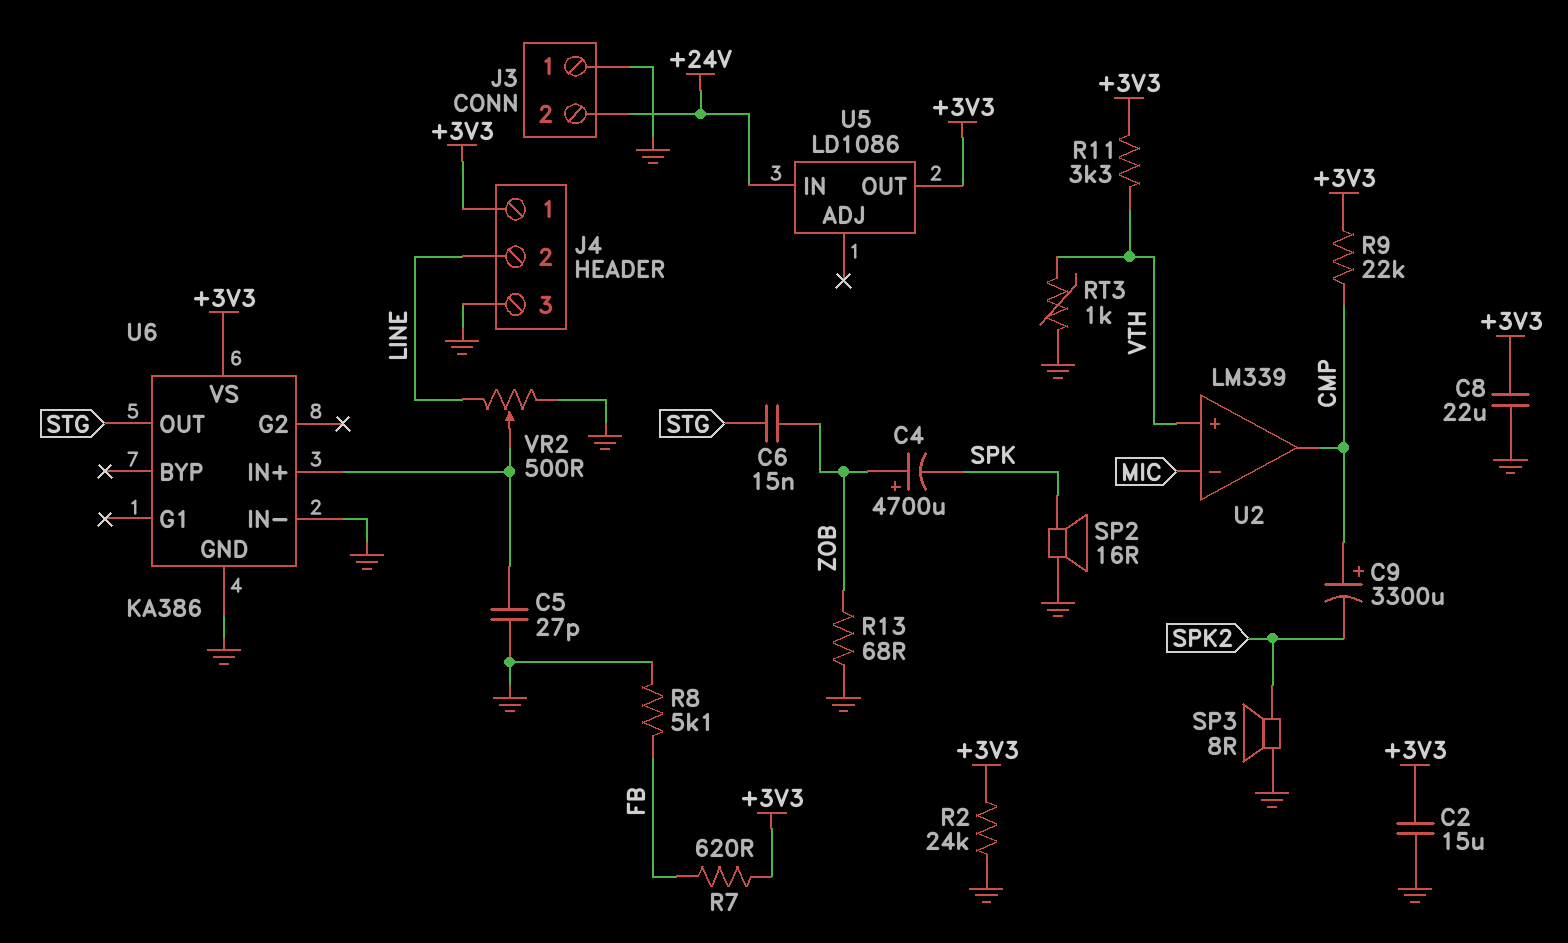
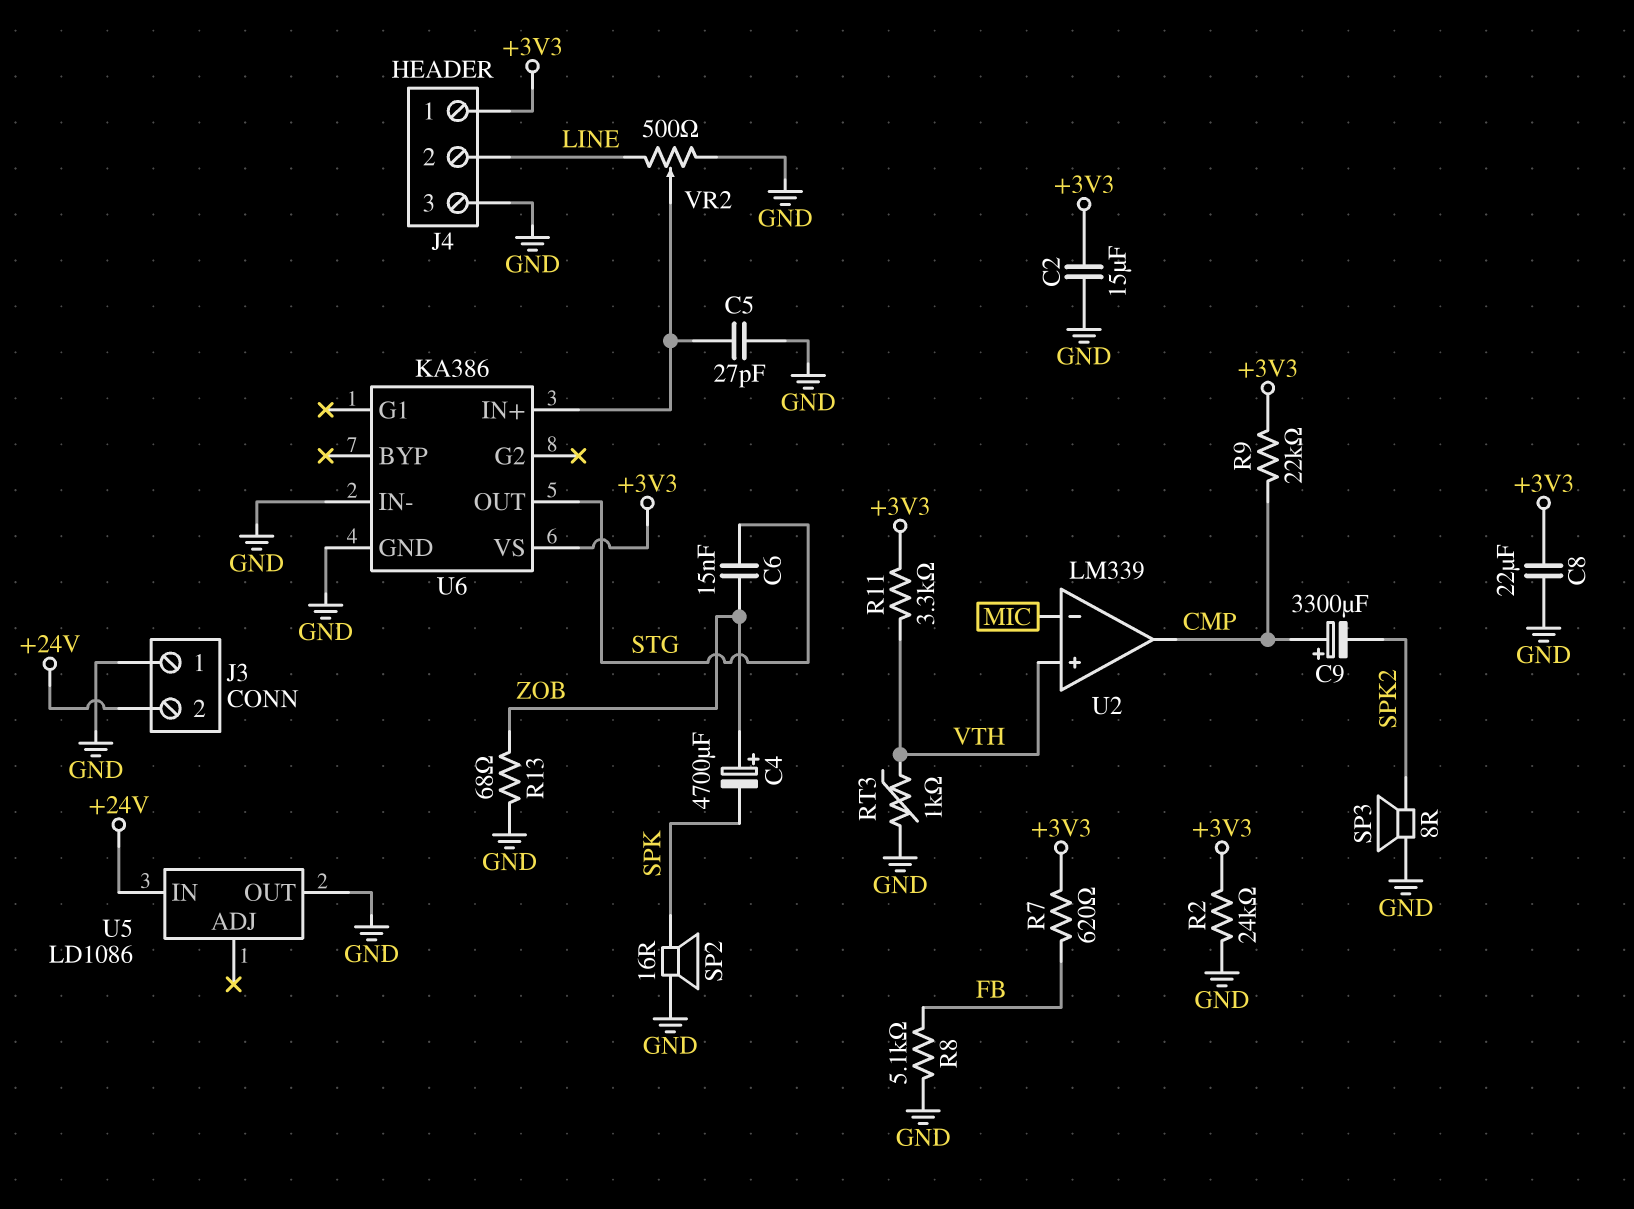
U5 pin OUT: +3V3 -> GND

